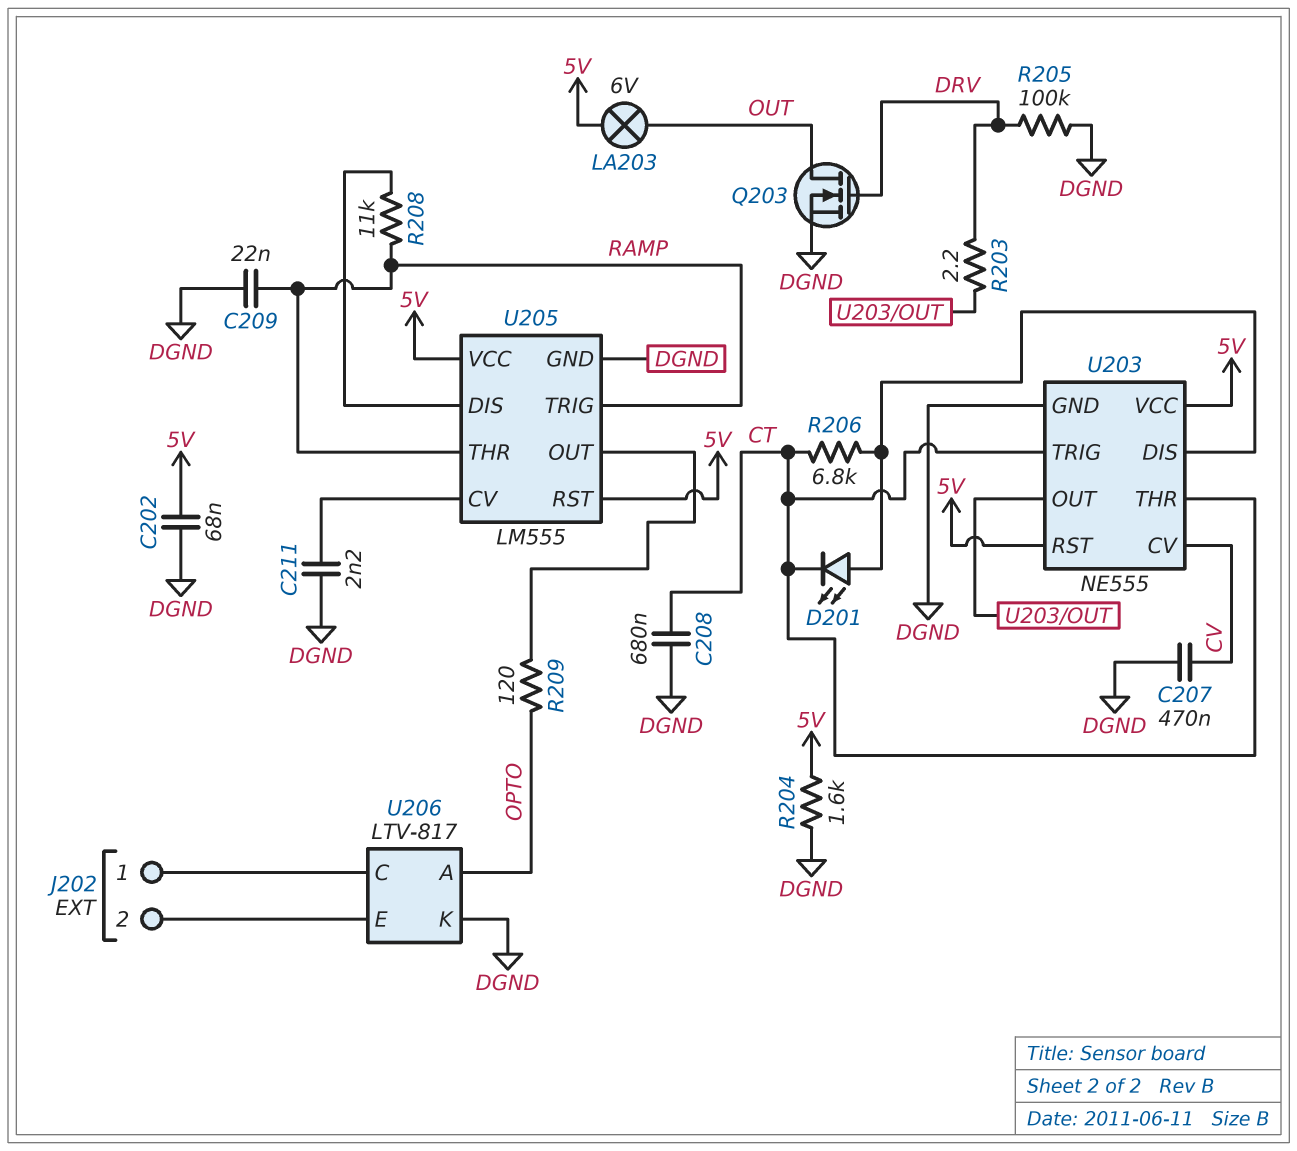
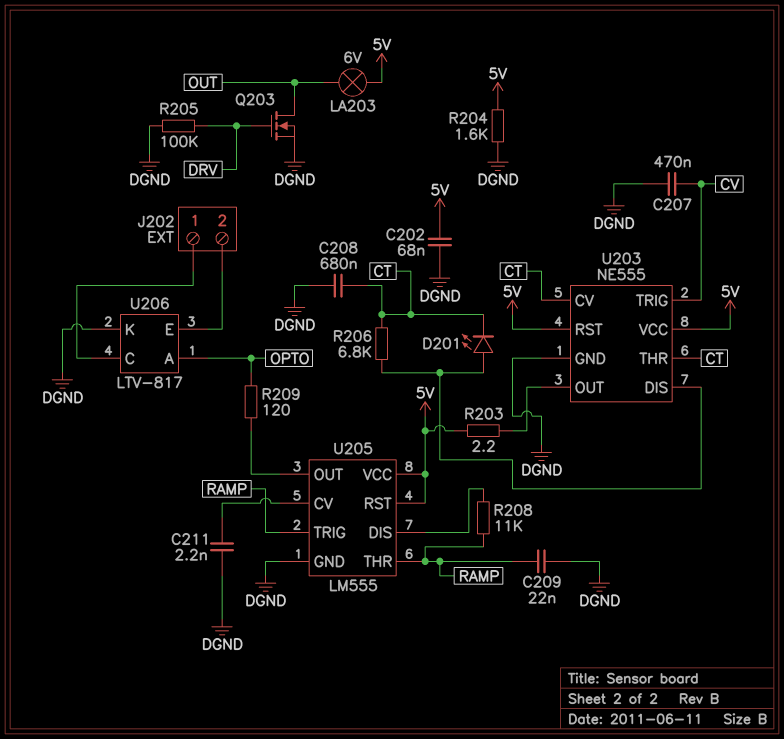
R203: 2.2 (DRV, U203/OUT) -> 2.2 (5V, U203/OUT)
U203 pin CV: CV -> CT
U203 pin TRIG: CT -> CV

